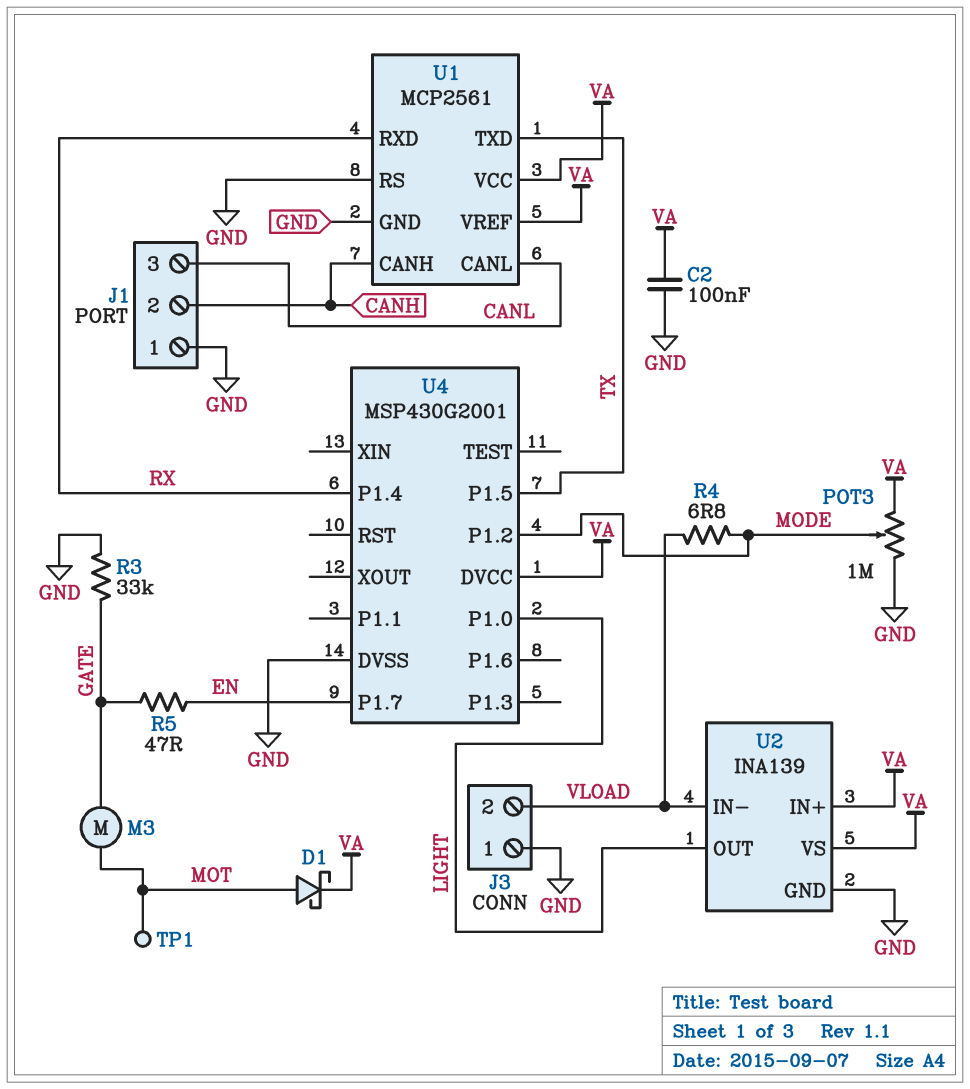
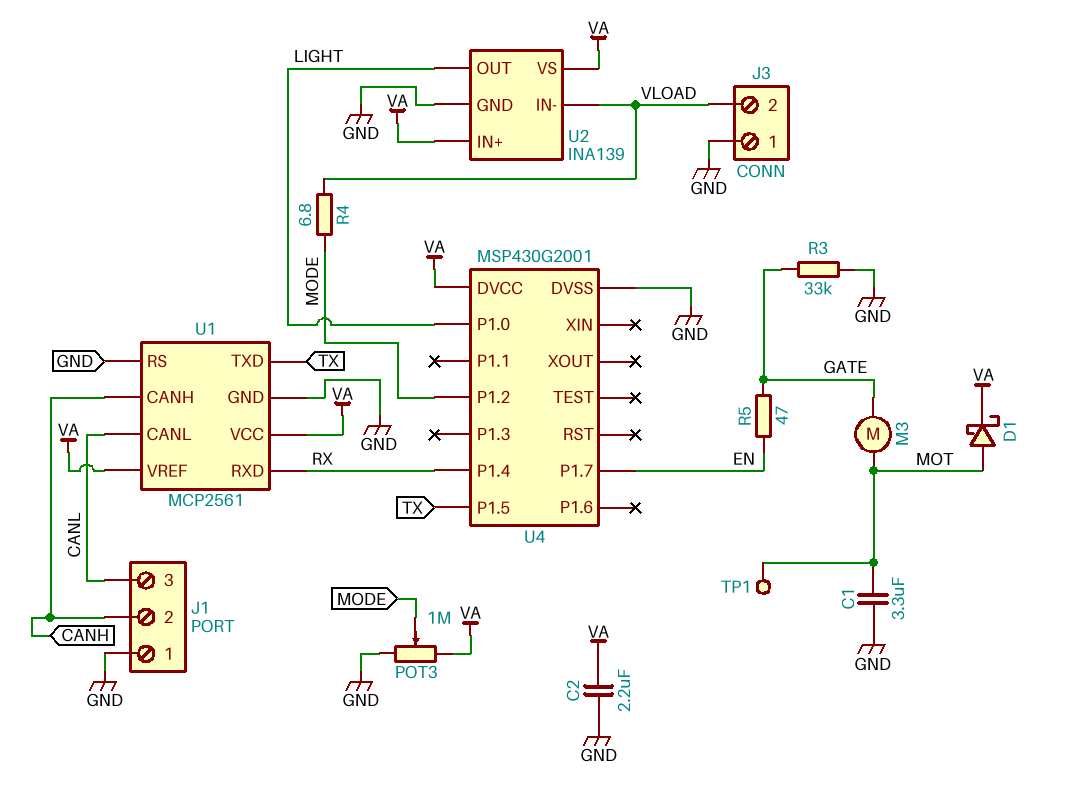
C1: none -> 3.3uF (GND, MOT)
C2: 100nF (GND, VA) -> 2.2uF (GND, VA)

